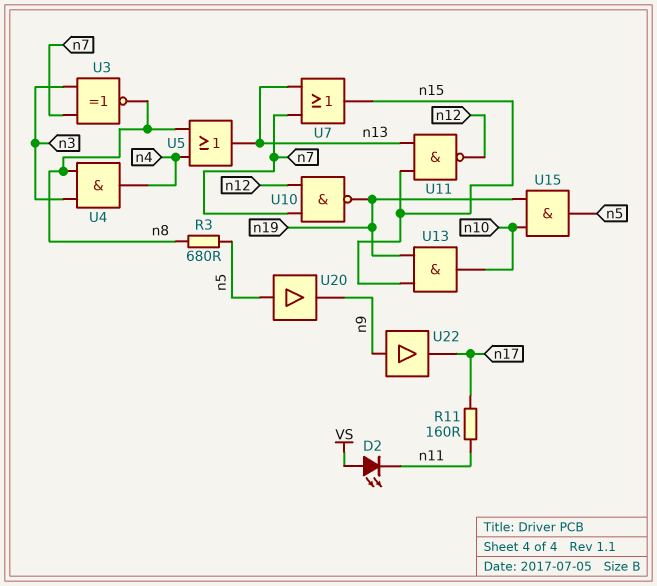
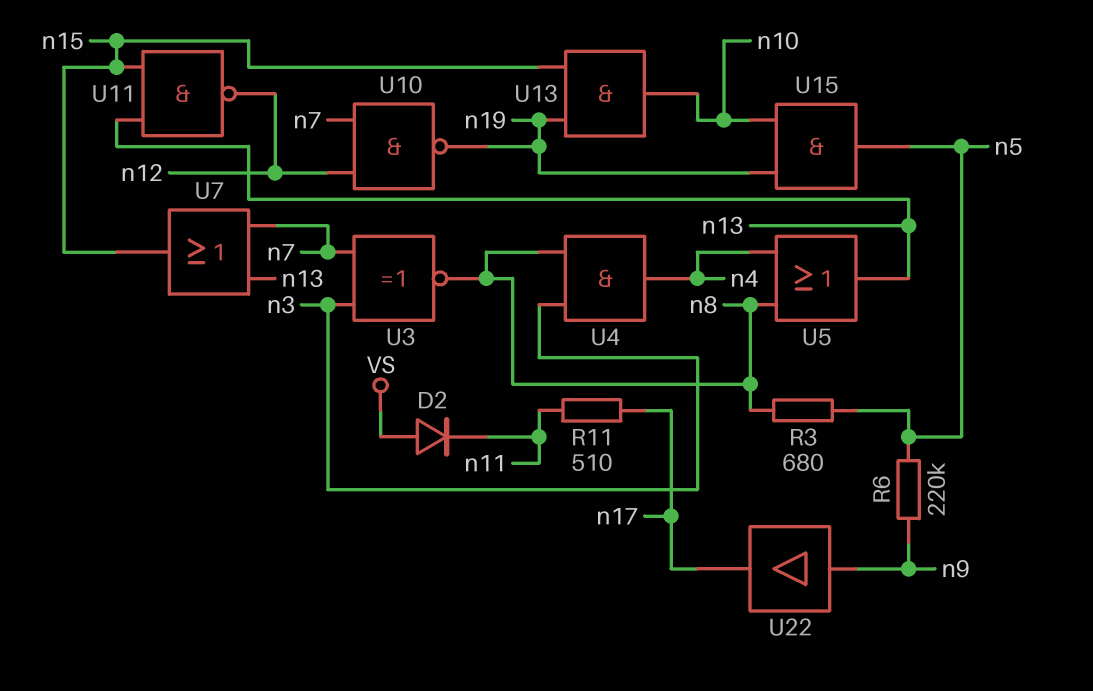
D2: LED (A VS, K n11) -> diode (A VS, K n11)
R6: none -> 220k (n5, n9)
R11: 160 (n11, n17) -> 510 (n11, n17)
U20: buffer (in n5, out n9) -> none

